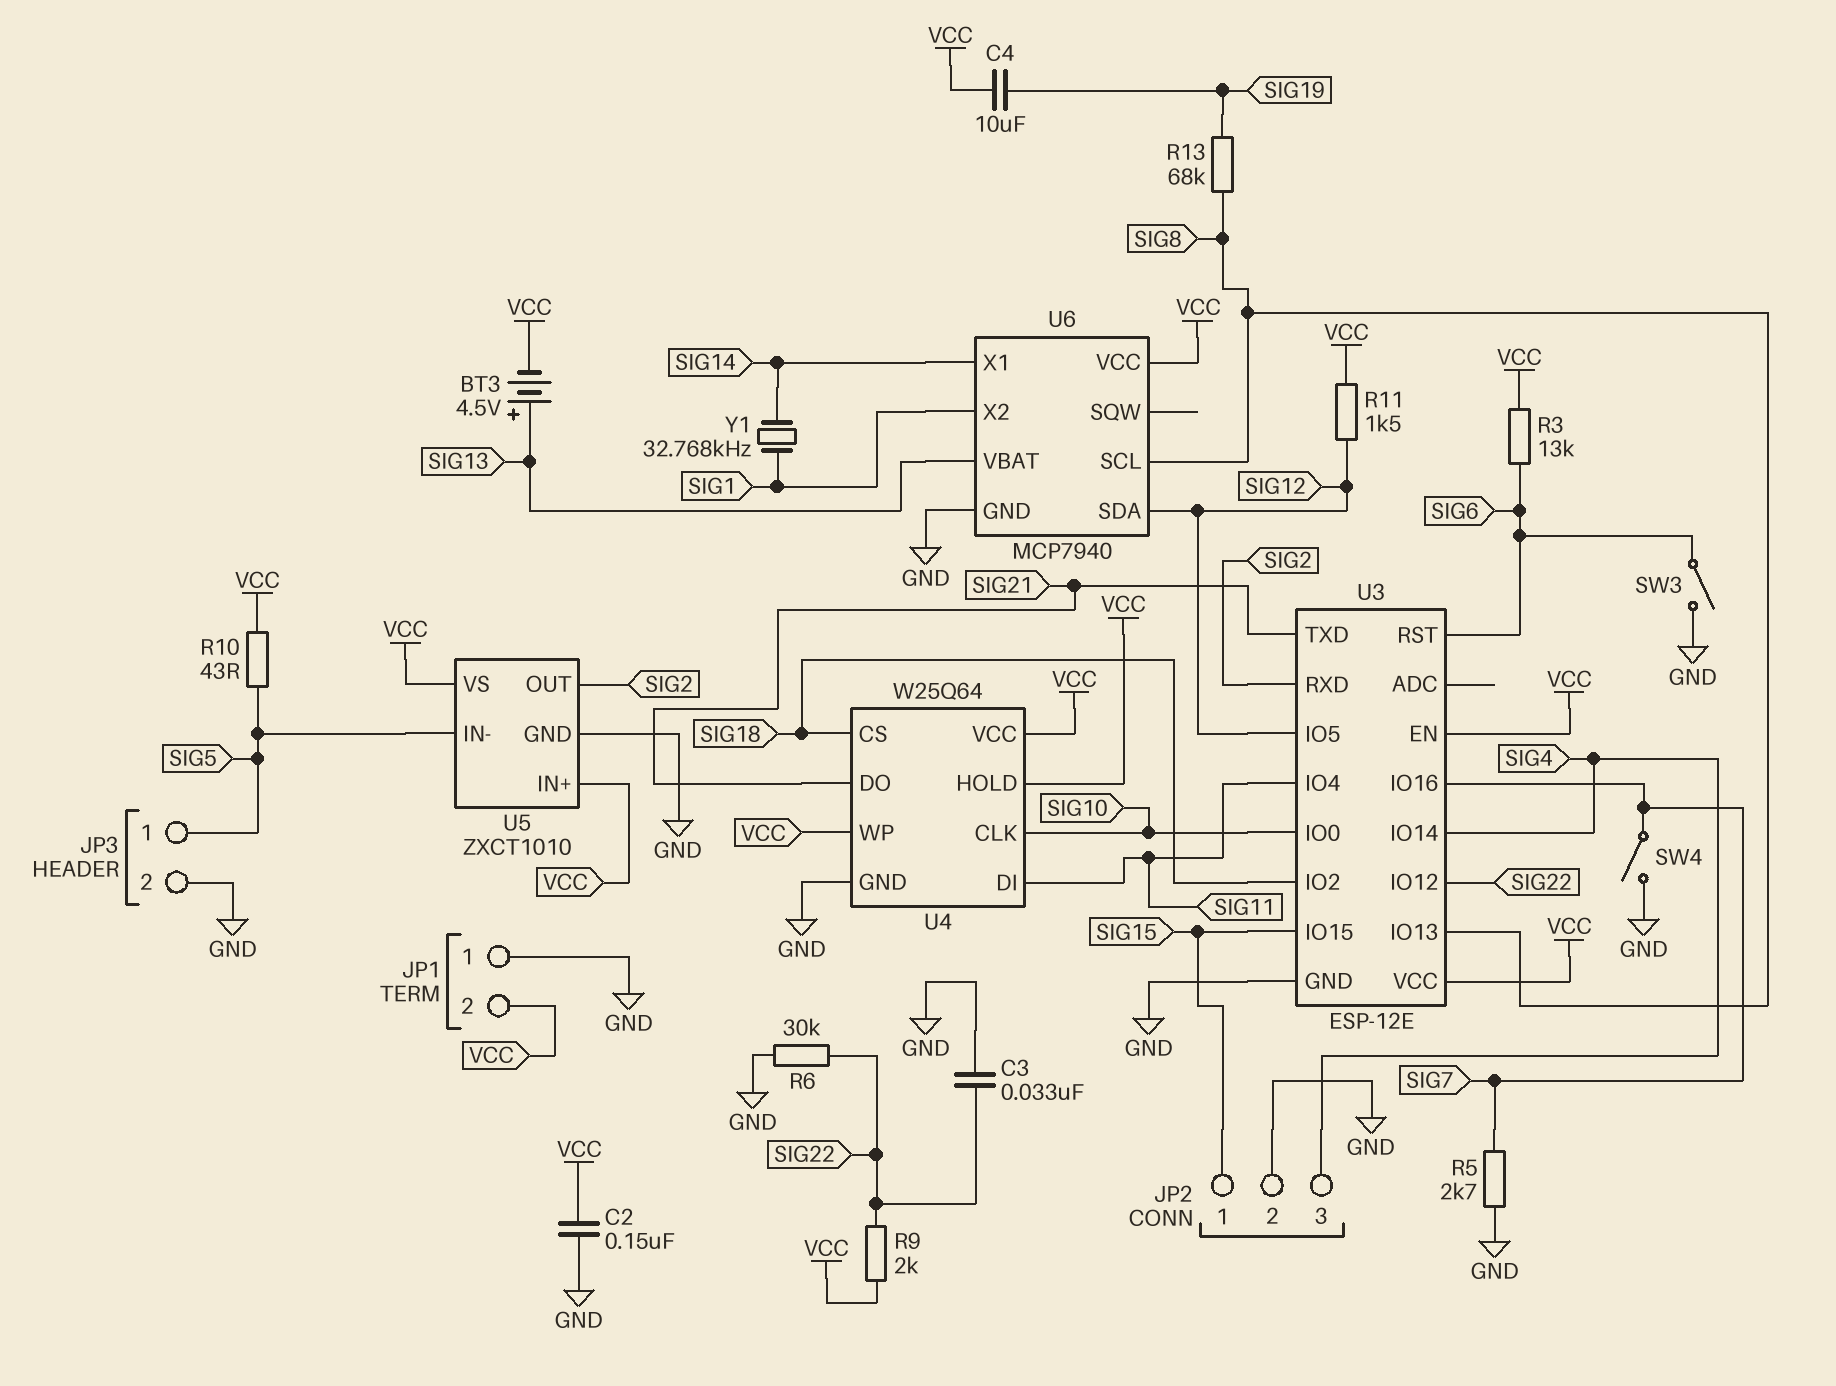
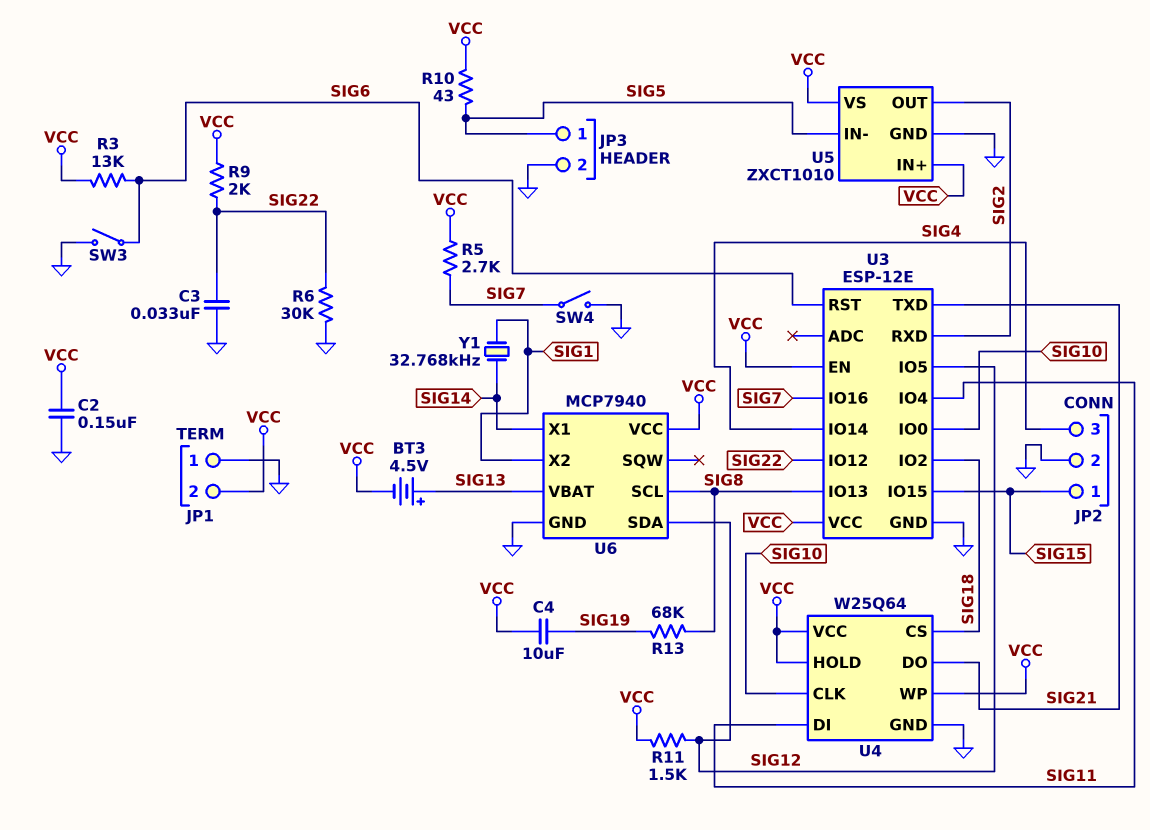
R5: 2.7k (GND, SIG7) -> 2.7k (SIG7, VCC)

